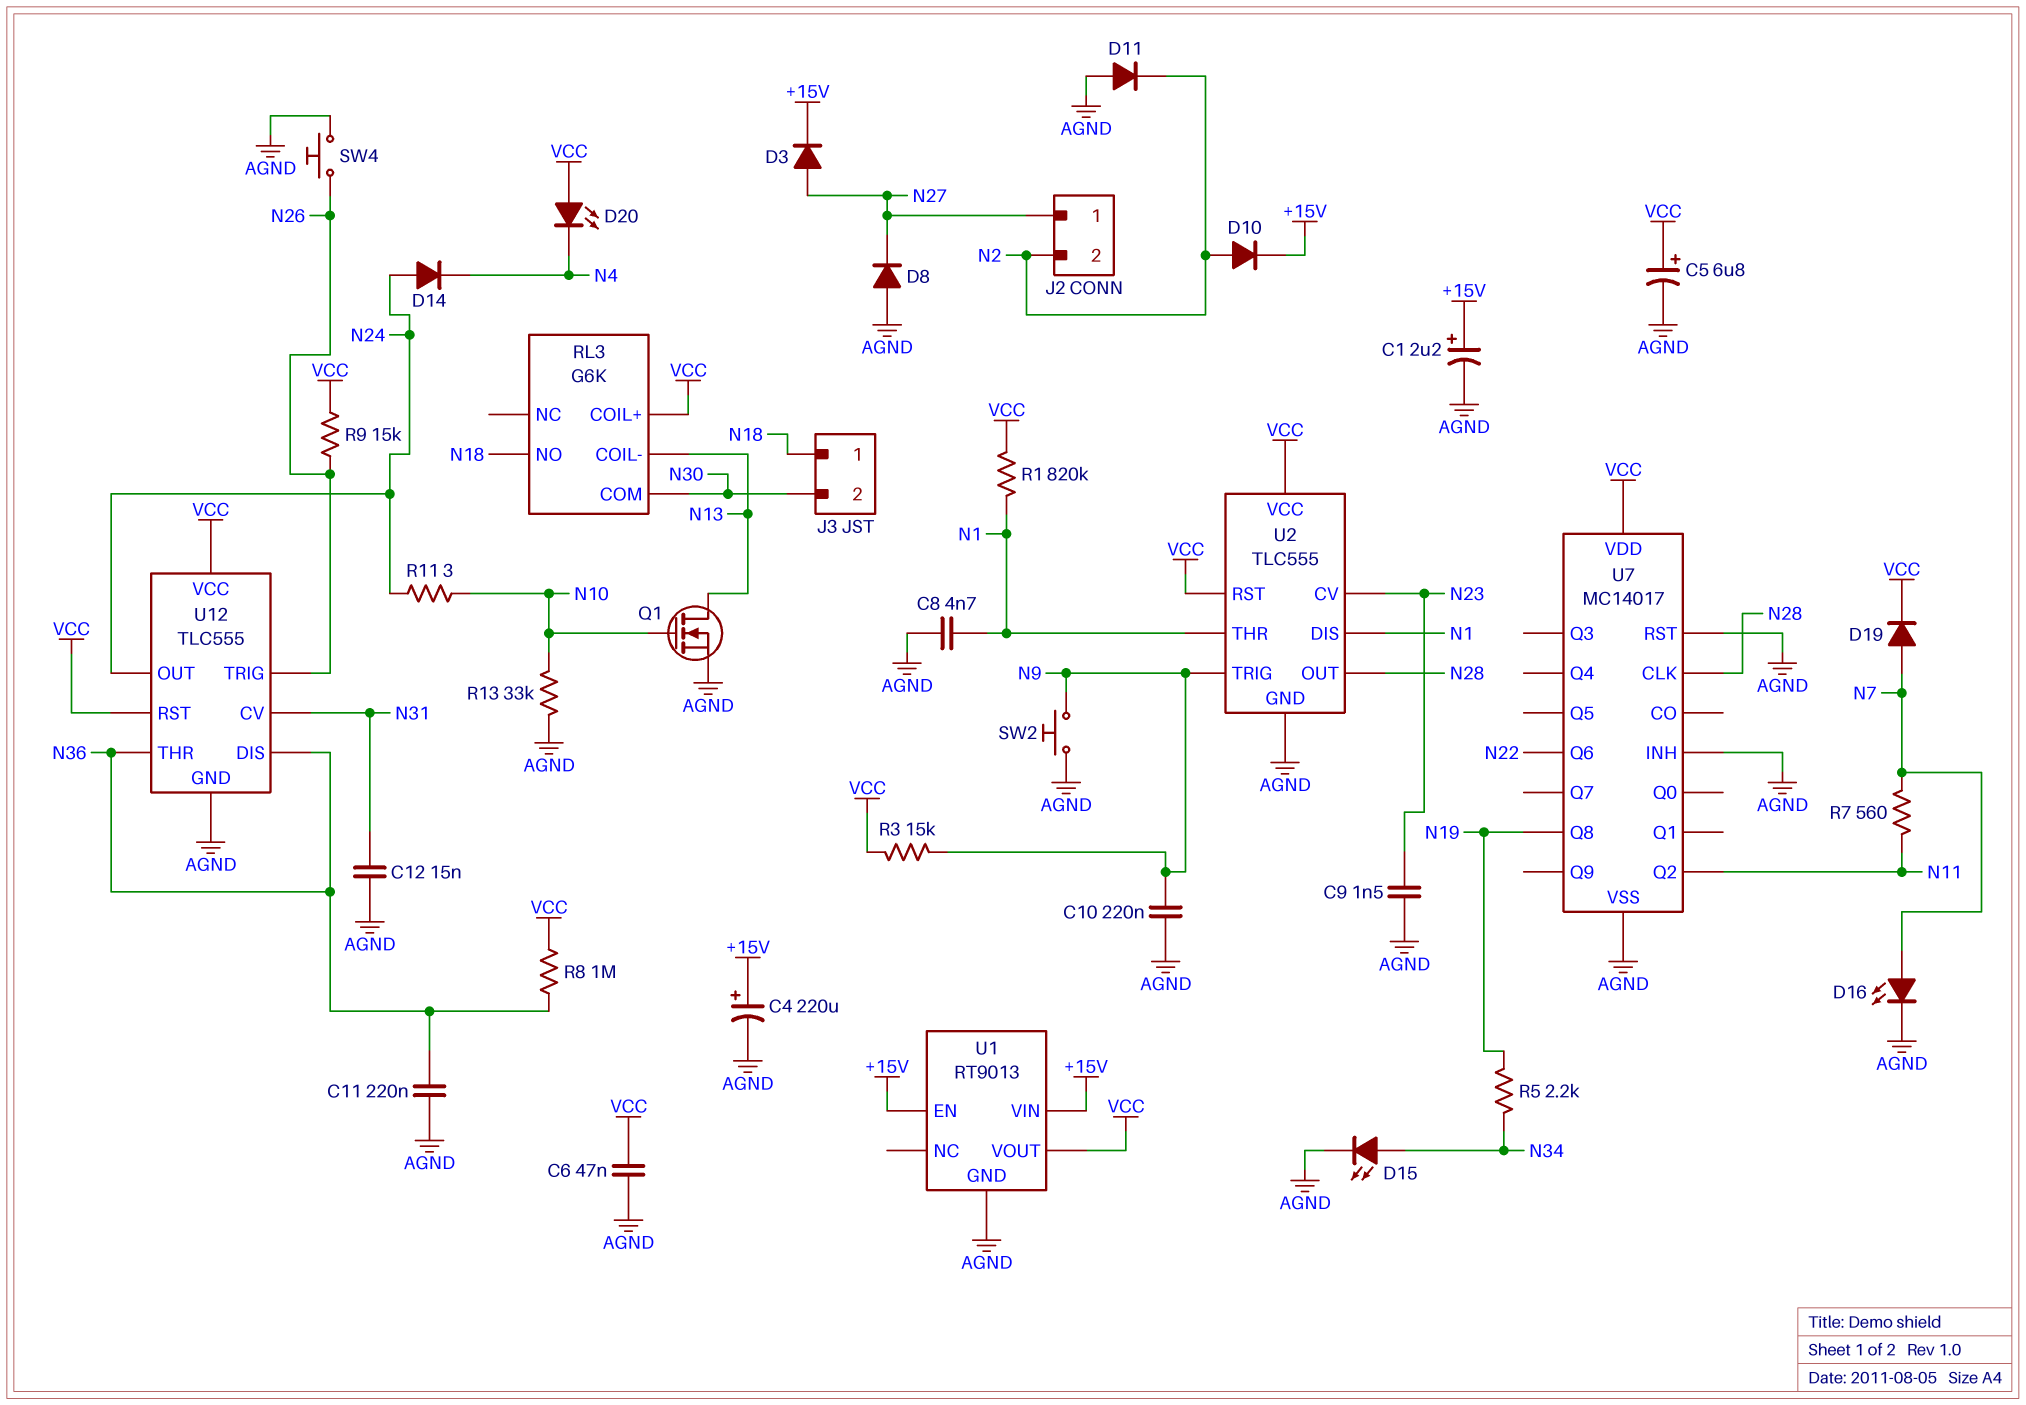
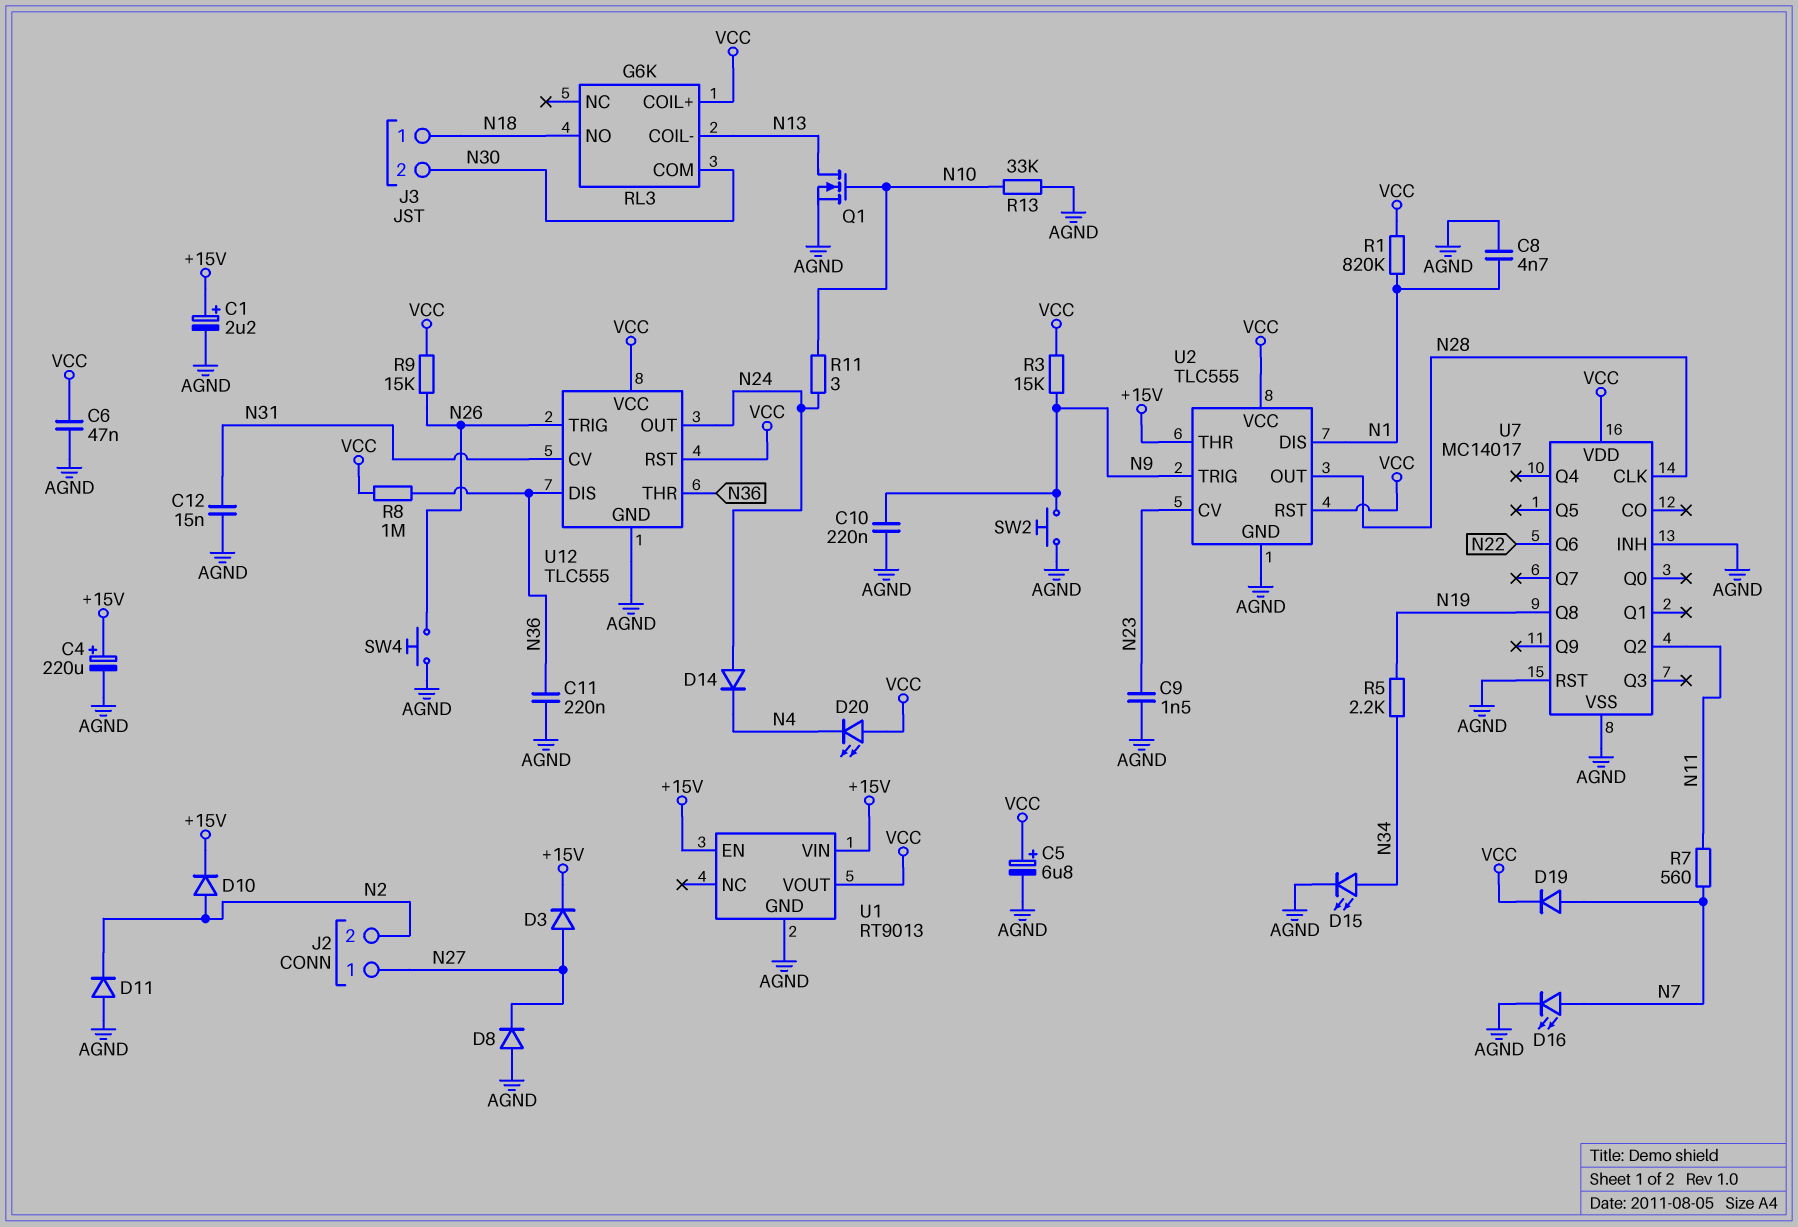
U2 pin THR: N1 -> +15V

